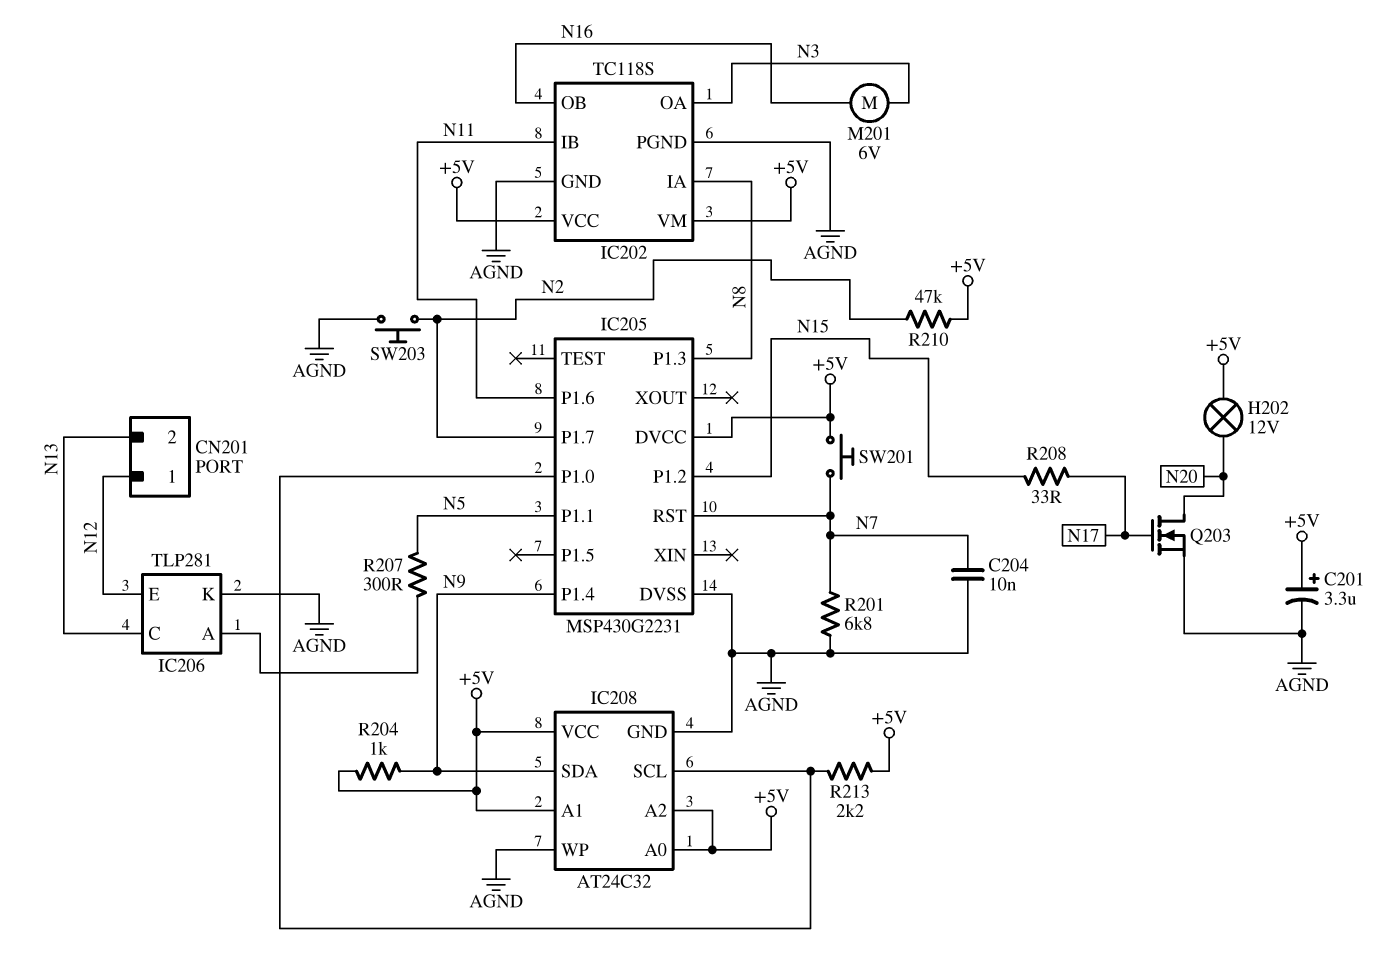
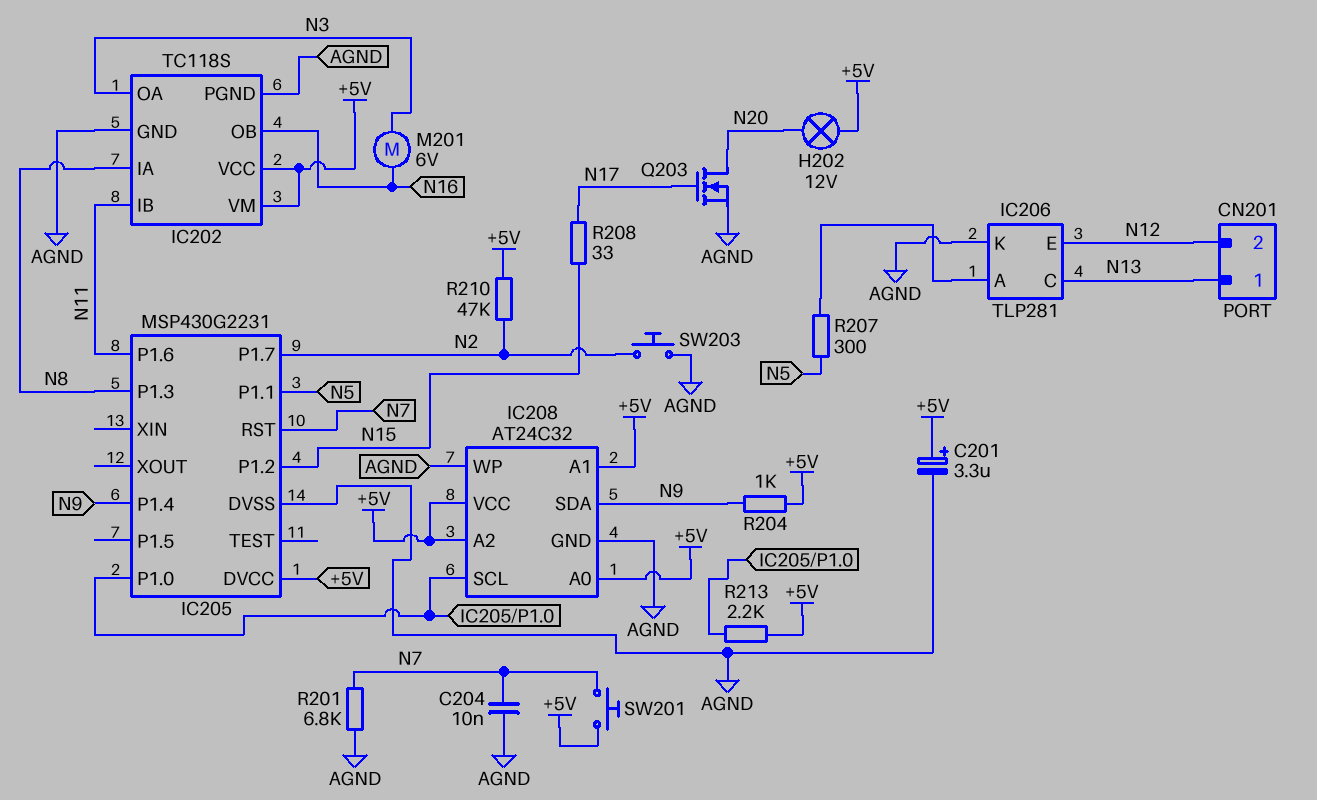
CN201 pin 1: N12 -> N13
CN201 pin 2: N13 -> N12

